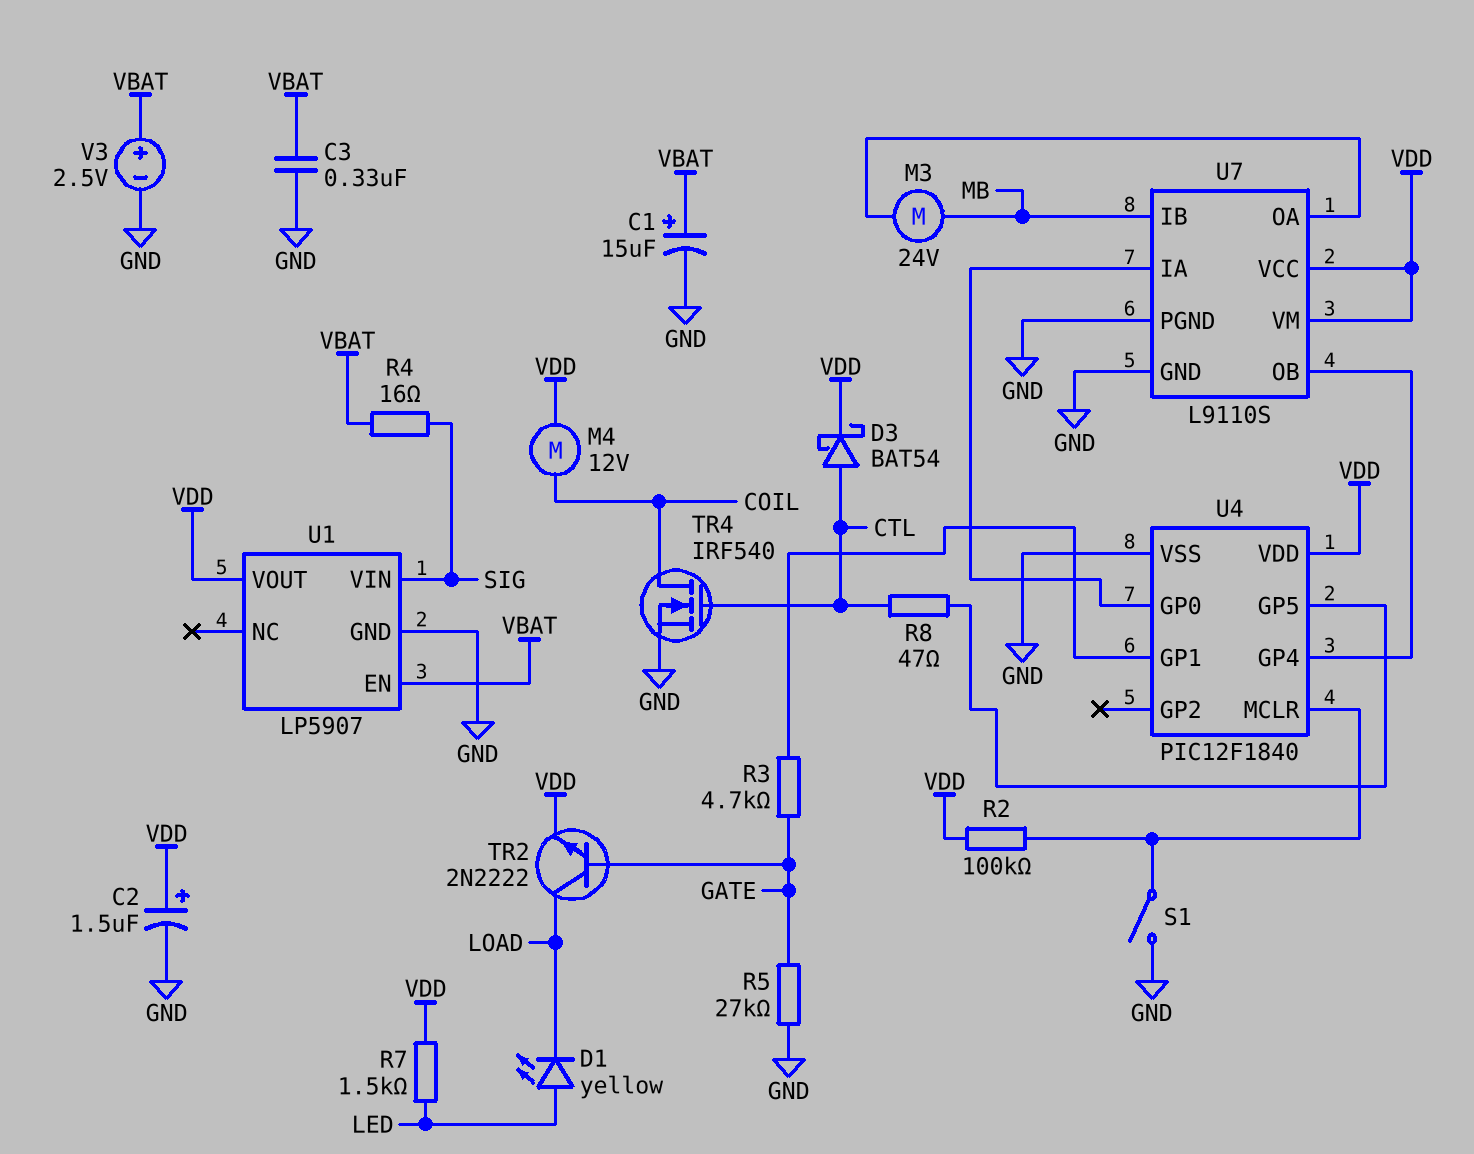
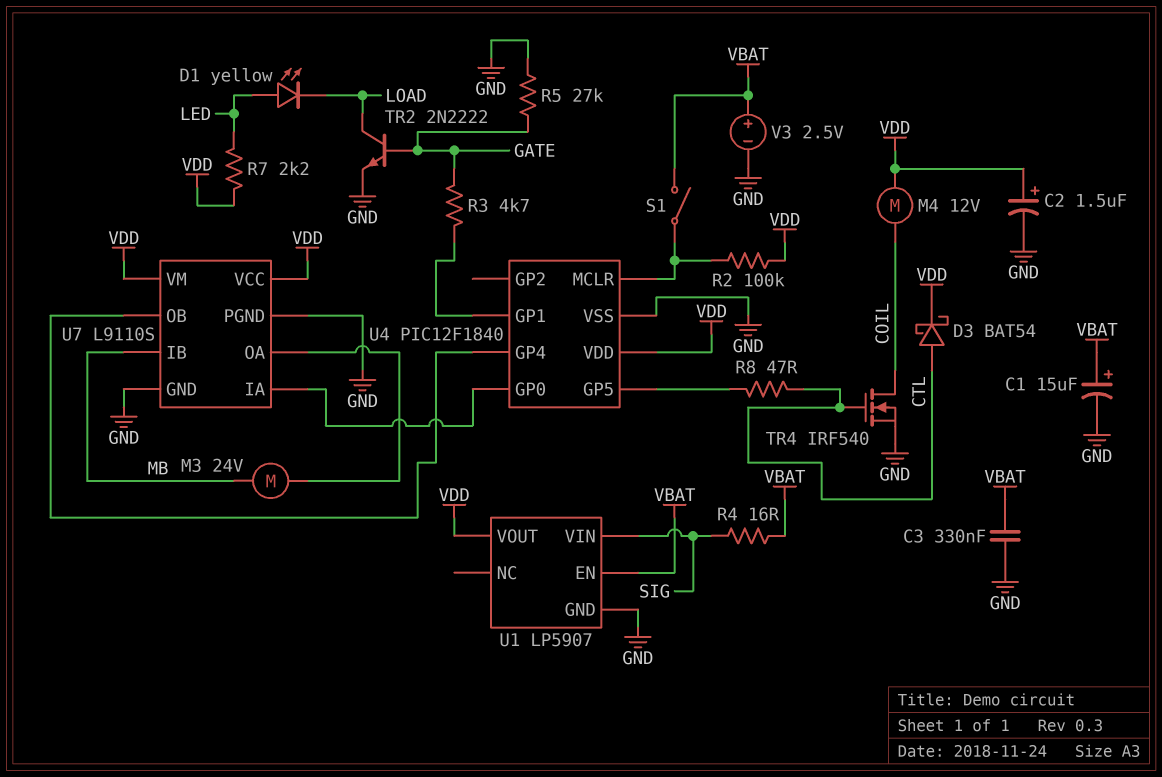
R7: 1.5k (LED, VDD) -> 2.2k (LED, VDD)
S1: switch (GND, U4/MCLR) -> switch (U4/MCLR, VBAT)
TR2: NPN 2N2222 (B GATE, C LOAD, E VDD) -> NPN 2N2222 (B GATE, C LOAD, E GND)

